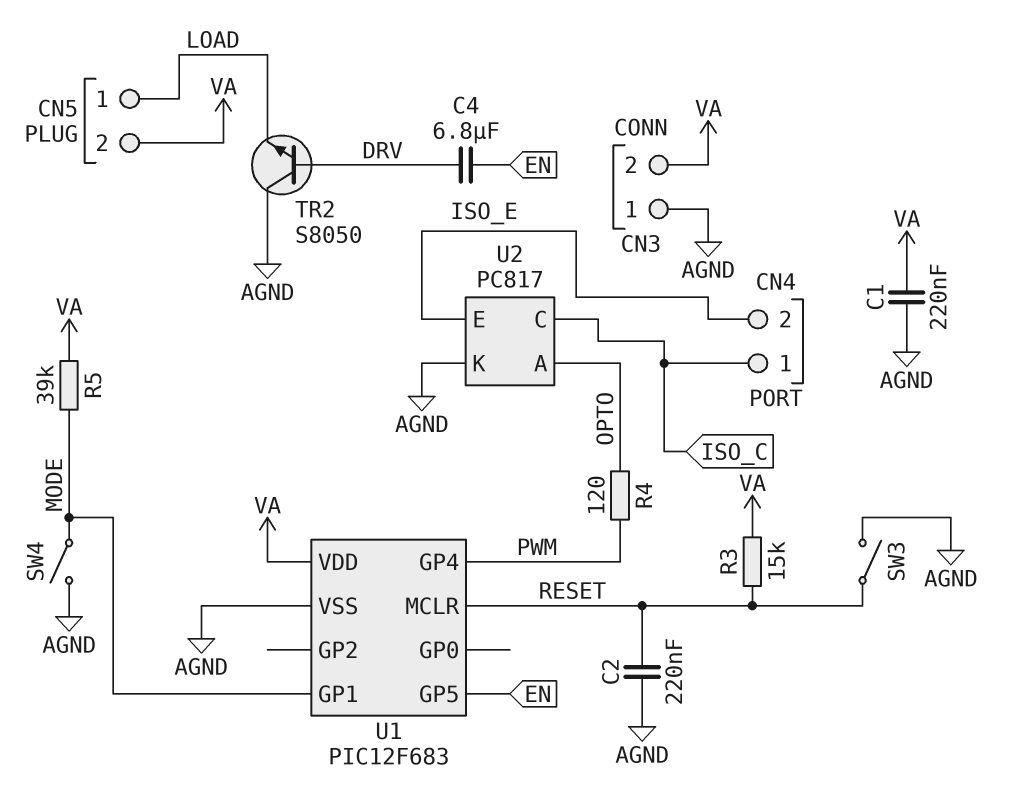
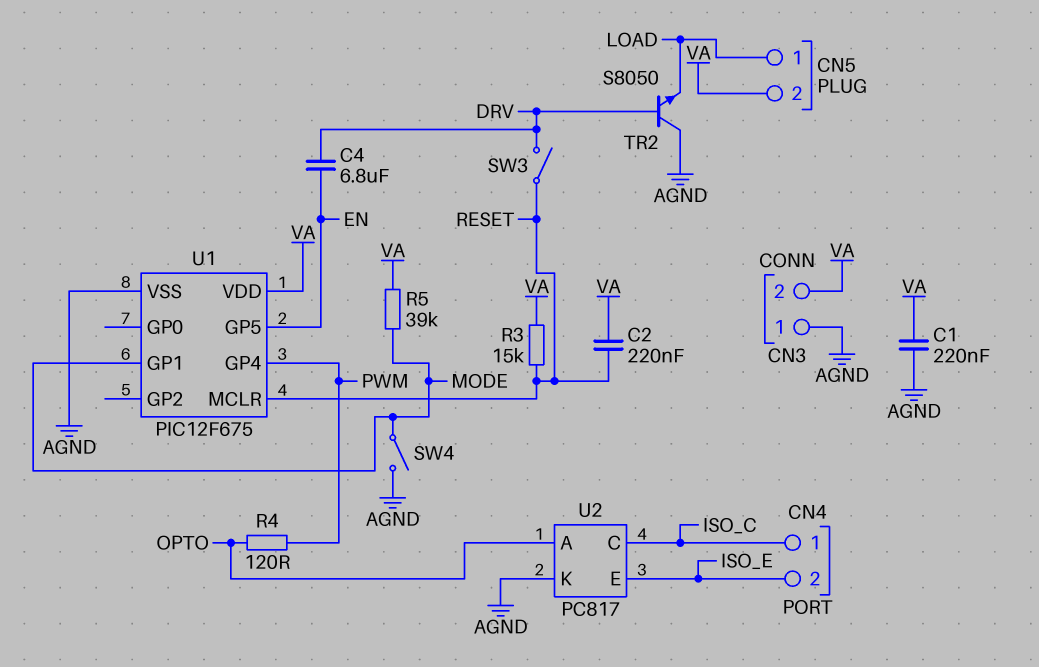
C2: 220nF (AGND, RESET) -> 220nF (RESET, VA)
SW3: switch (AGND, RESET) -> switch (DRV, RESET)
U1: PIC12F683 -> PIC12F675

